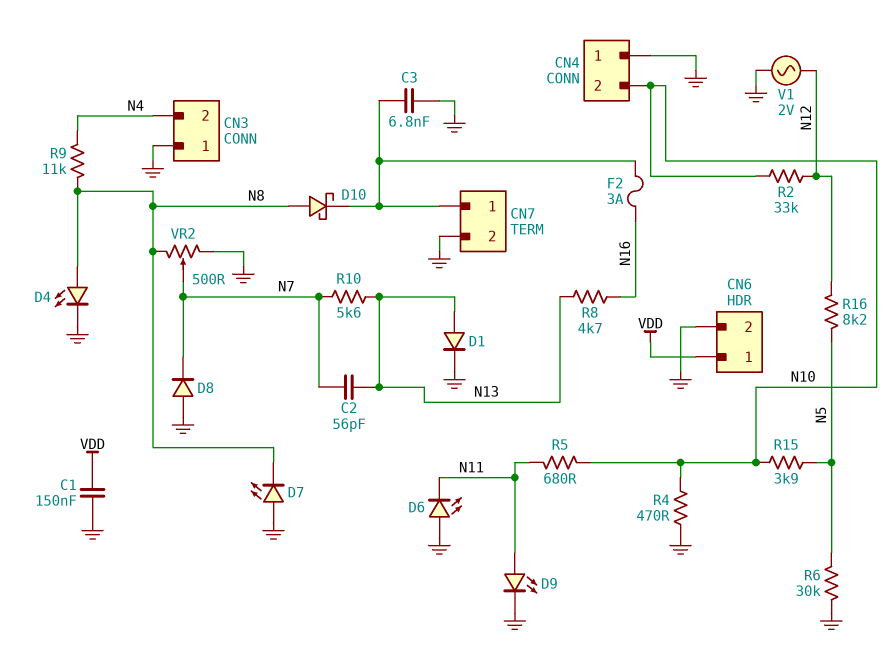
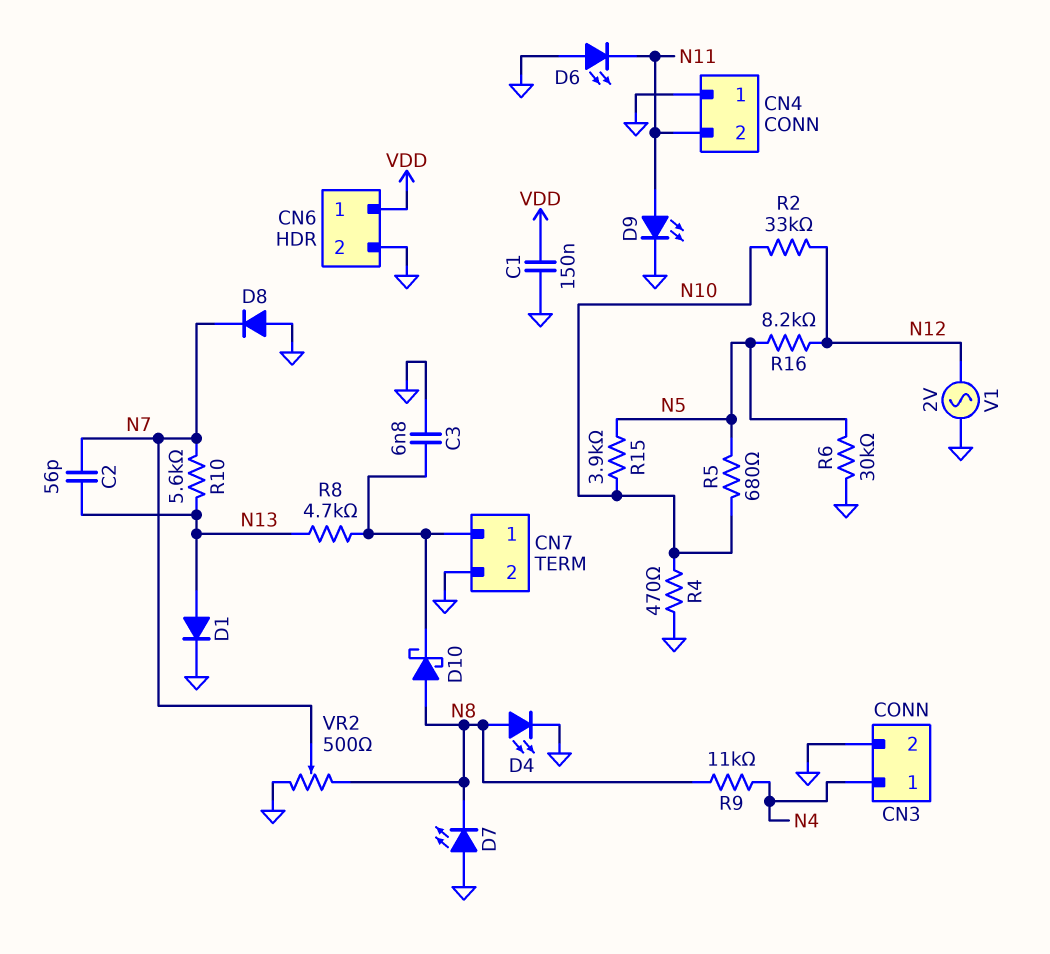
CN3 pin 1: GND -> N4
CN3 pin 2: N4 -> GND
CN4 pin 2: N10 -> N11
F2: 3A (CN7/1, N16) -> none
R5: 680 (N10, N11) -> 680 (N5, N10)
R8: 4.7k (N13, N16) -> 4.7k (CN7/1, N13)

